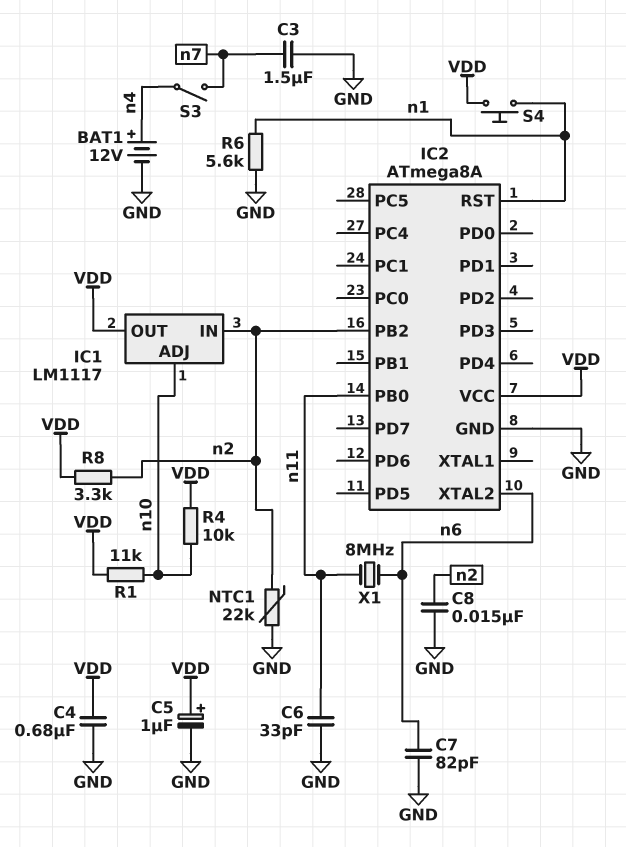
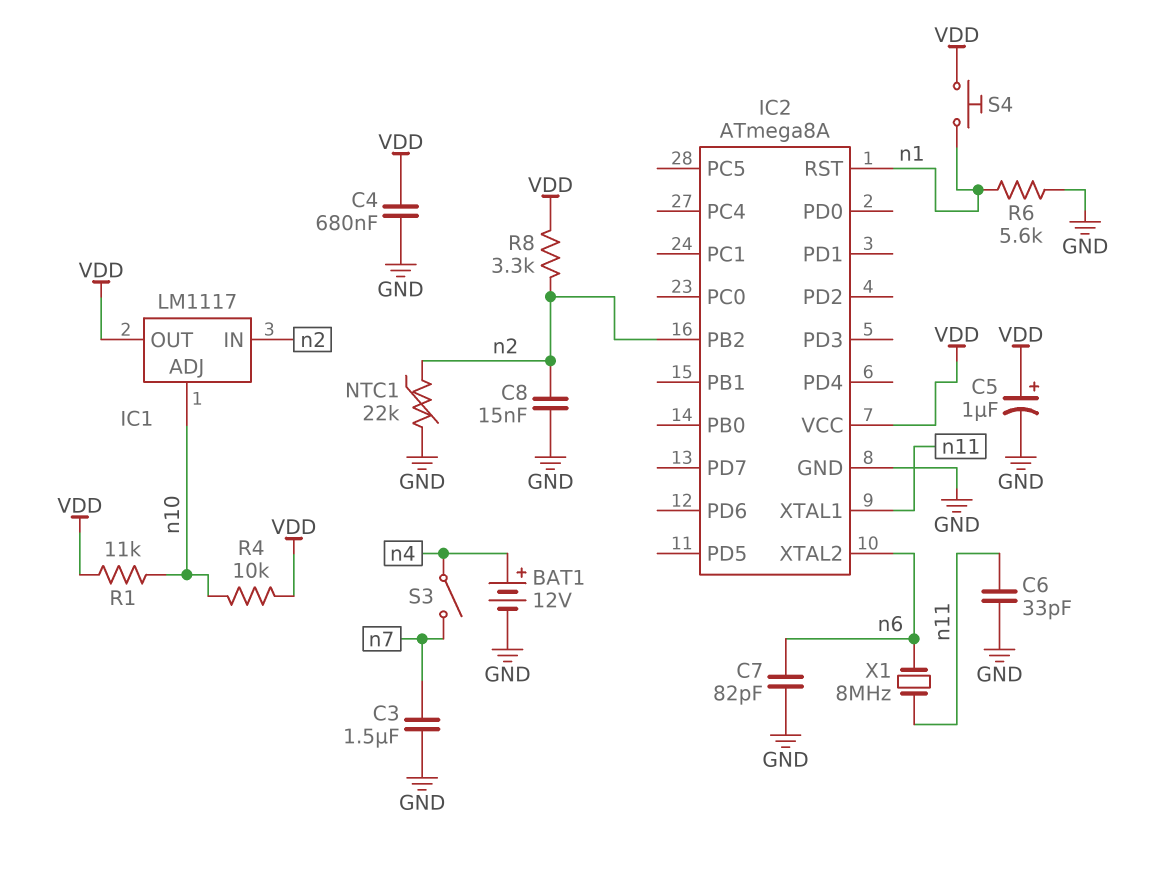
IC2 pin PB0: n11 -> none
IC2 pin XTAL1: none -> n11

